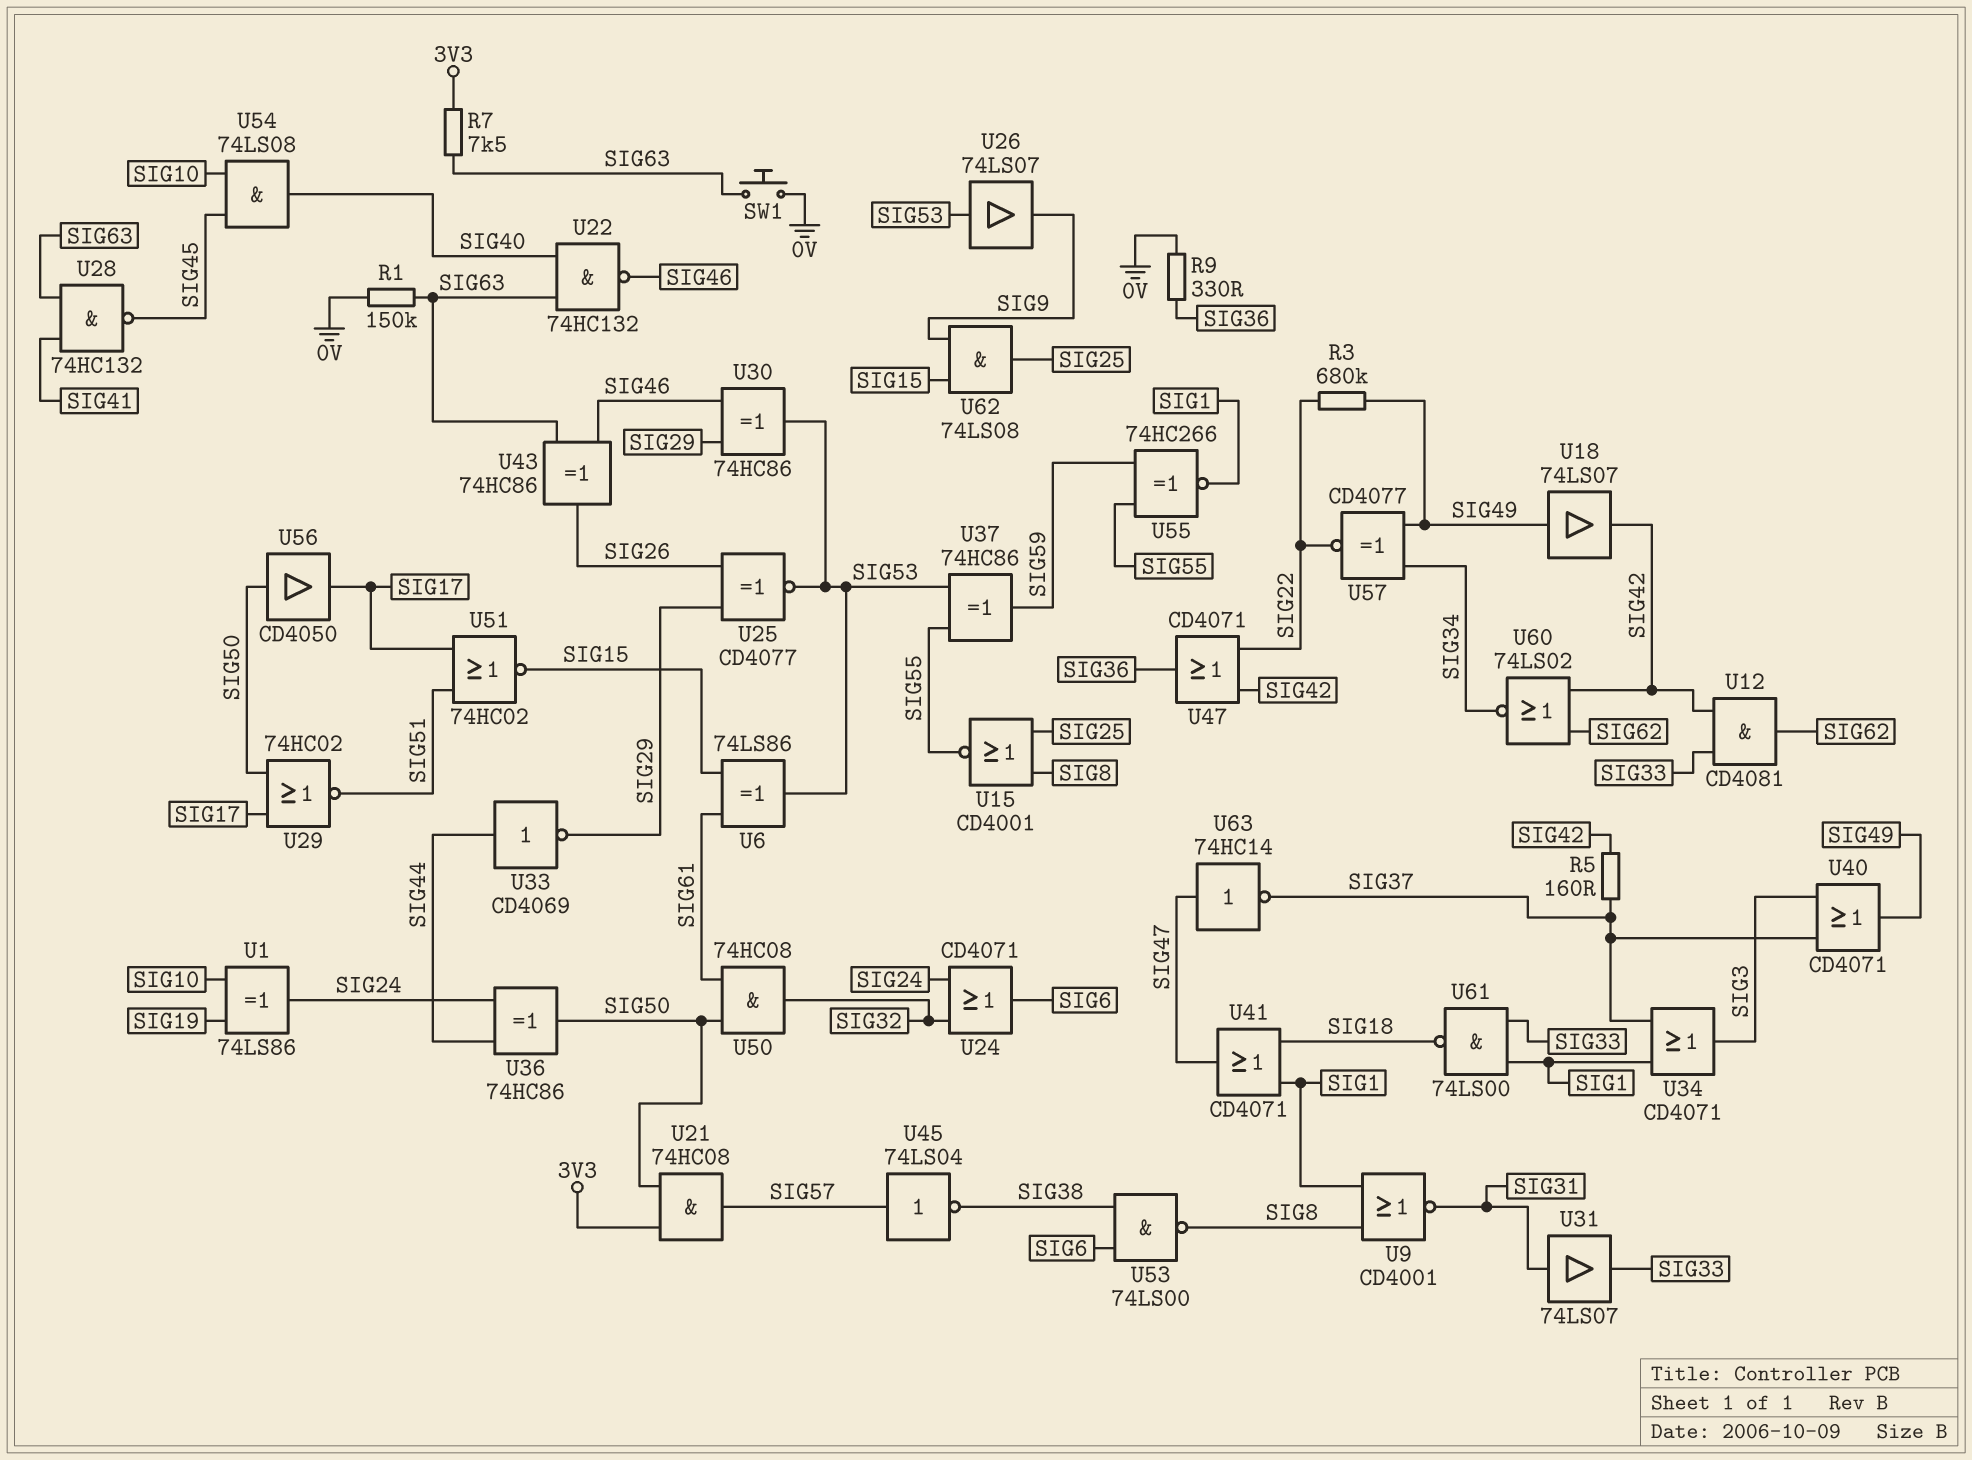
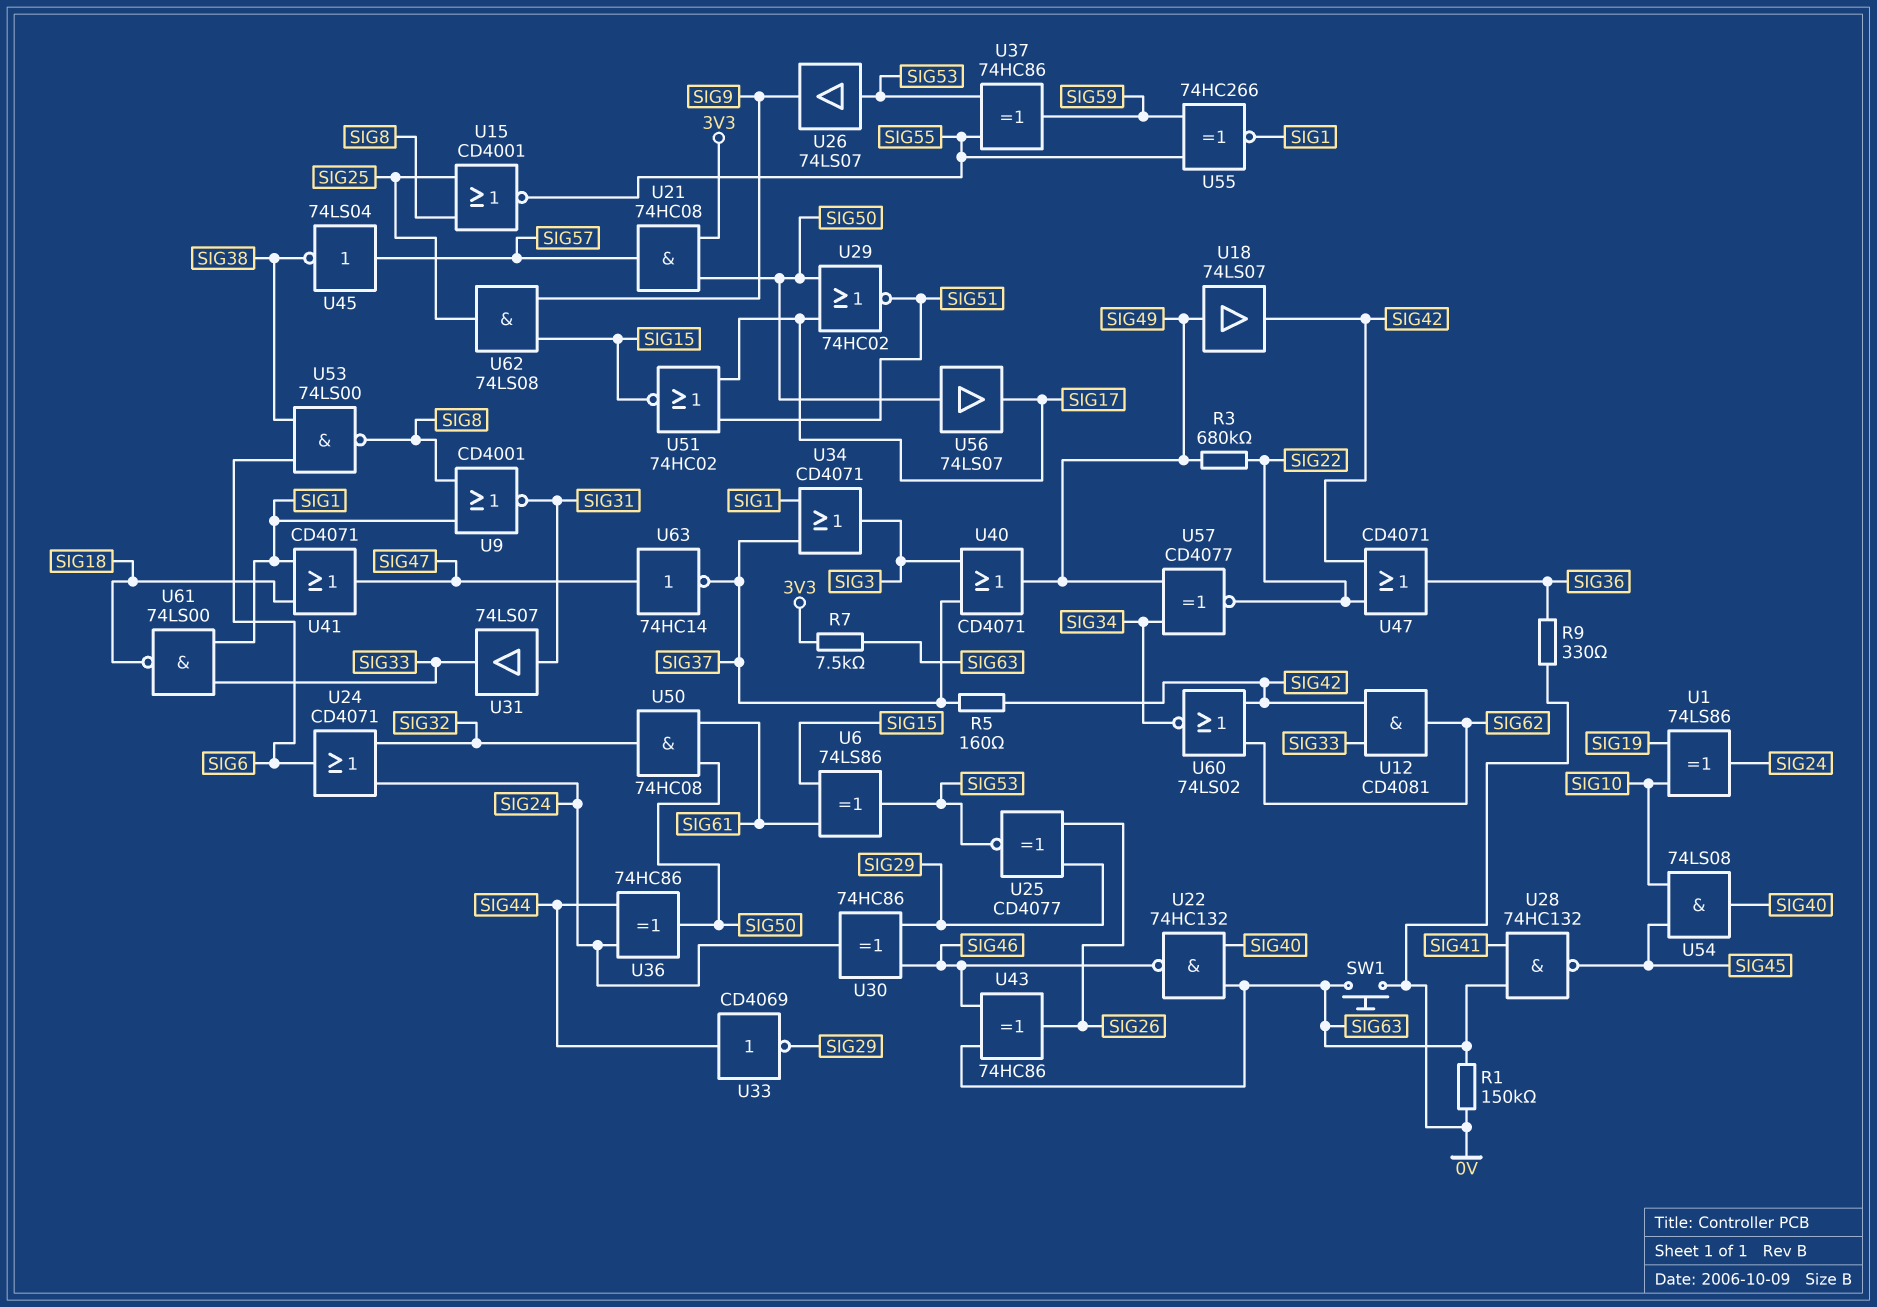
U30: XOR 74HC86 (in SIG29, in SIG46, out SIG53) -> XOR 74HC86 (in SIG29, in SIG46, out SIG24)
U56: buffer CD4050 (in SIG50, out SIG17) -> buffer 74LS07 (in SIG50, out SIG17)

